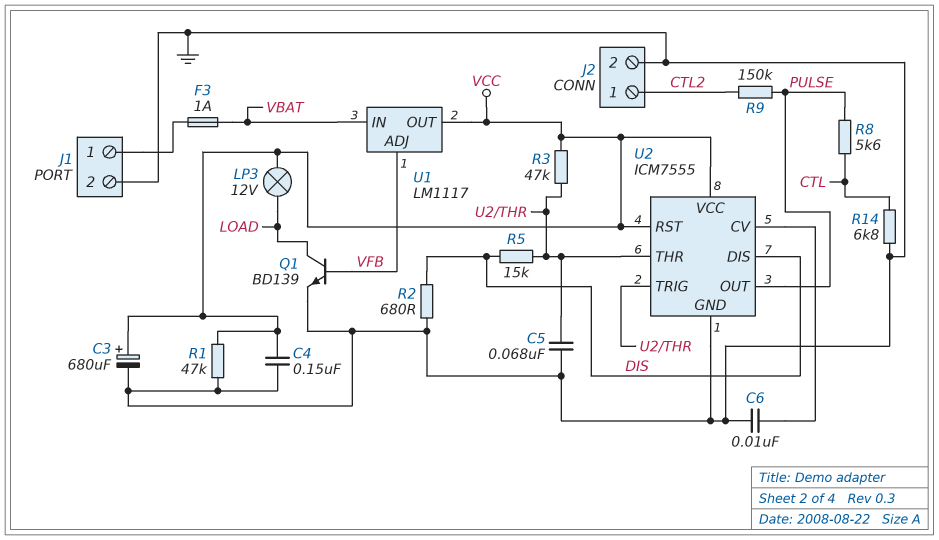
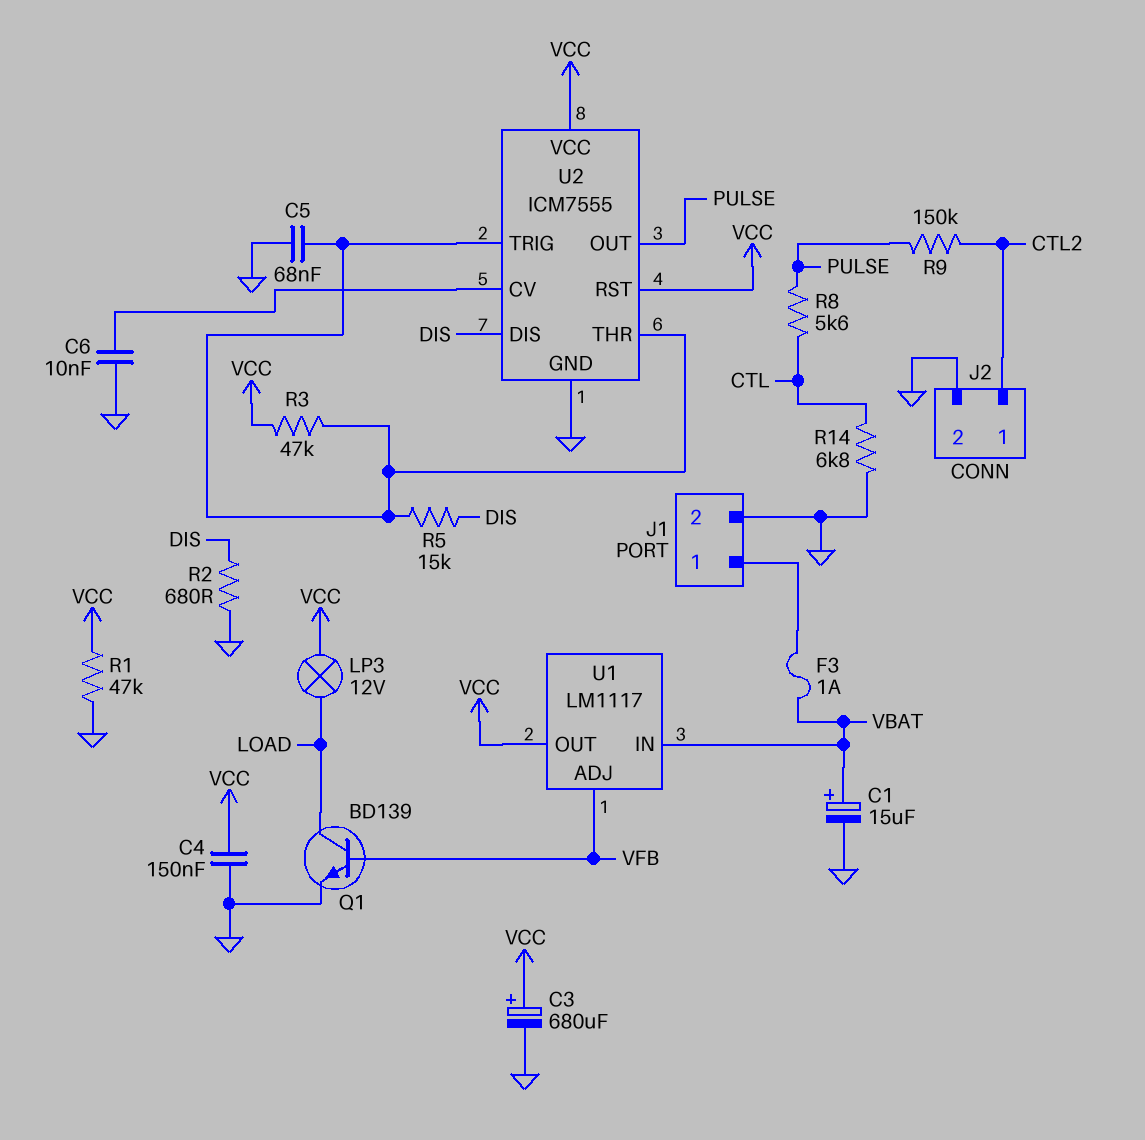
C1: none -> 15uF (plus VBAT, minus GND)

